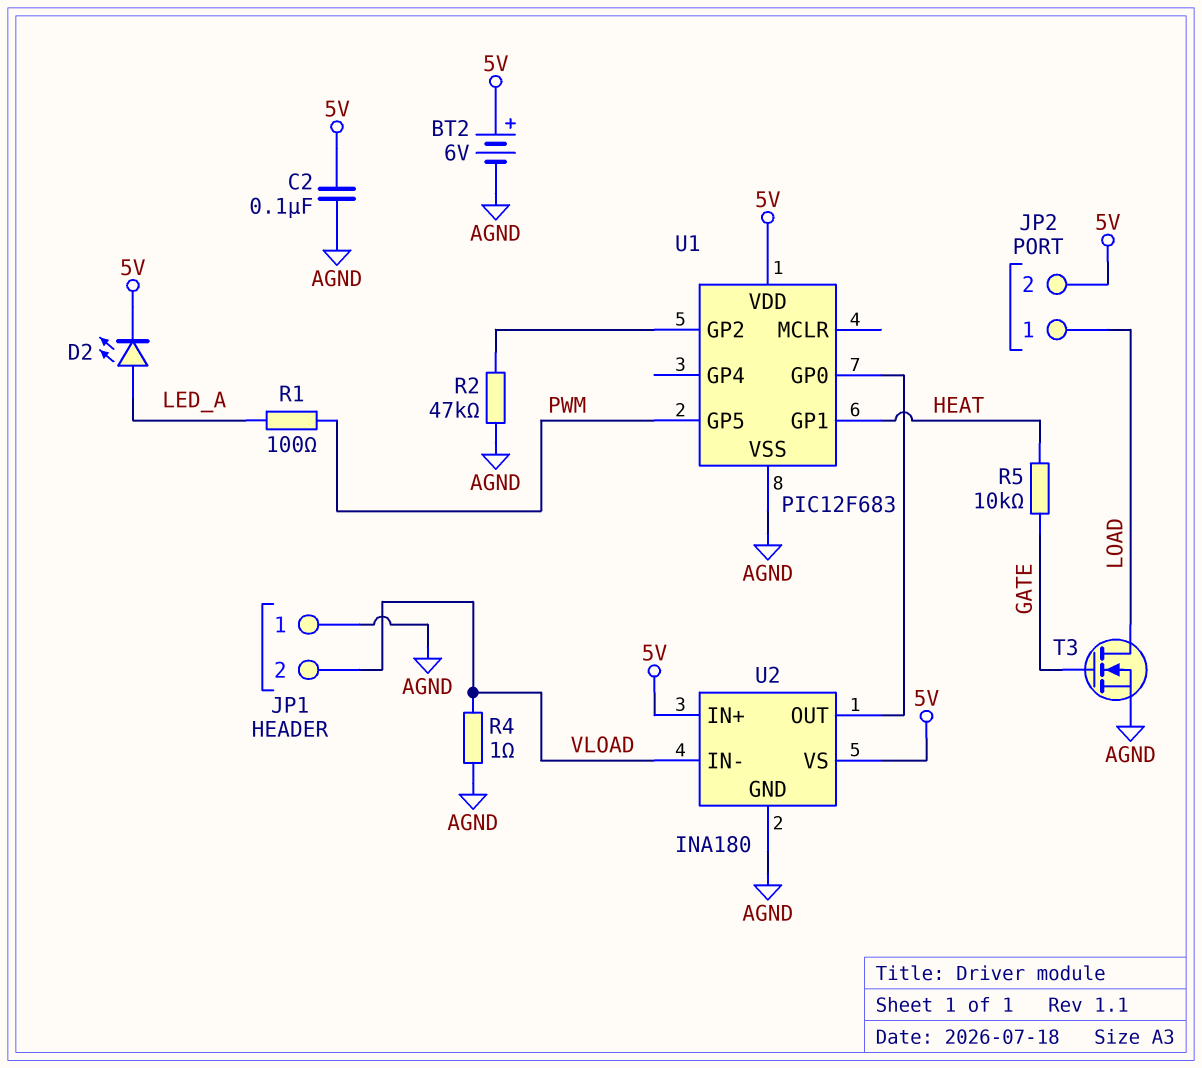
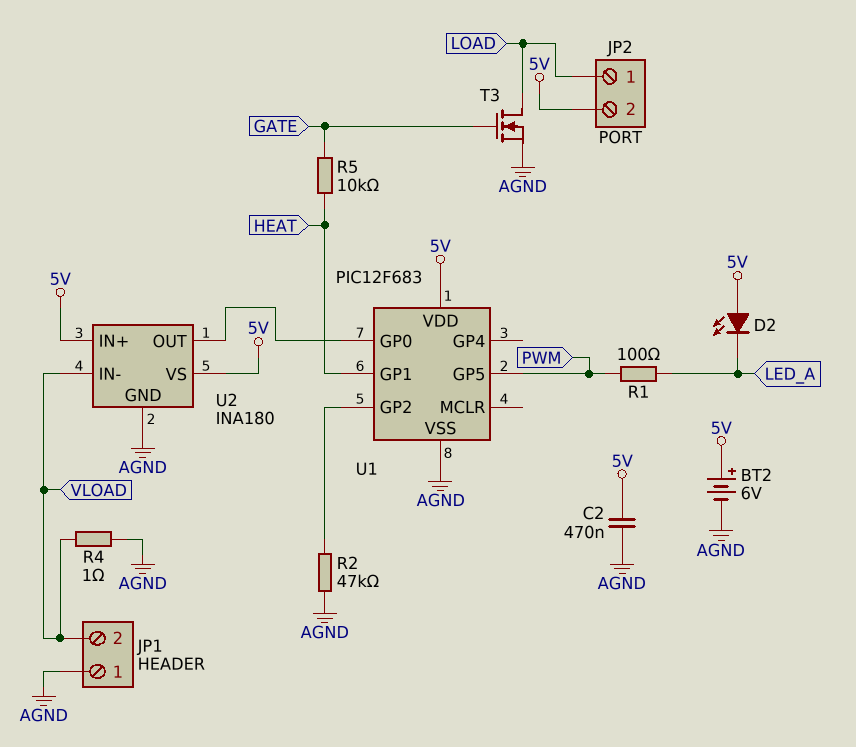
C2: 100nF (5V, AGND) -> 470nF (5V, AGND)
D2: LED (A LED_A, K 5V) -> LED (A 5V, K LED_A)

